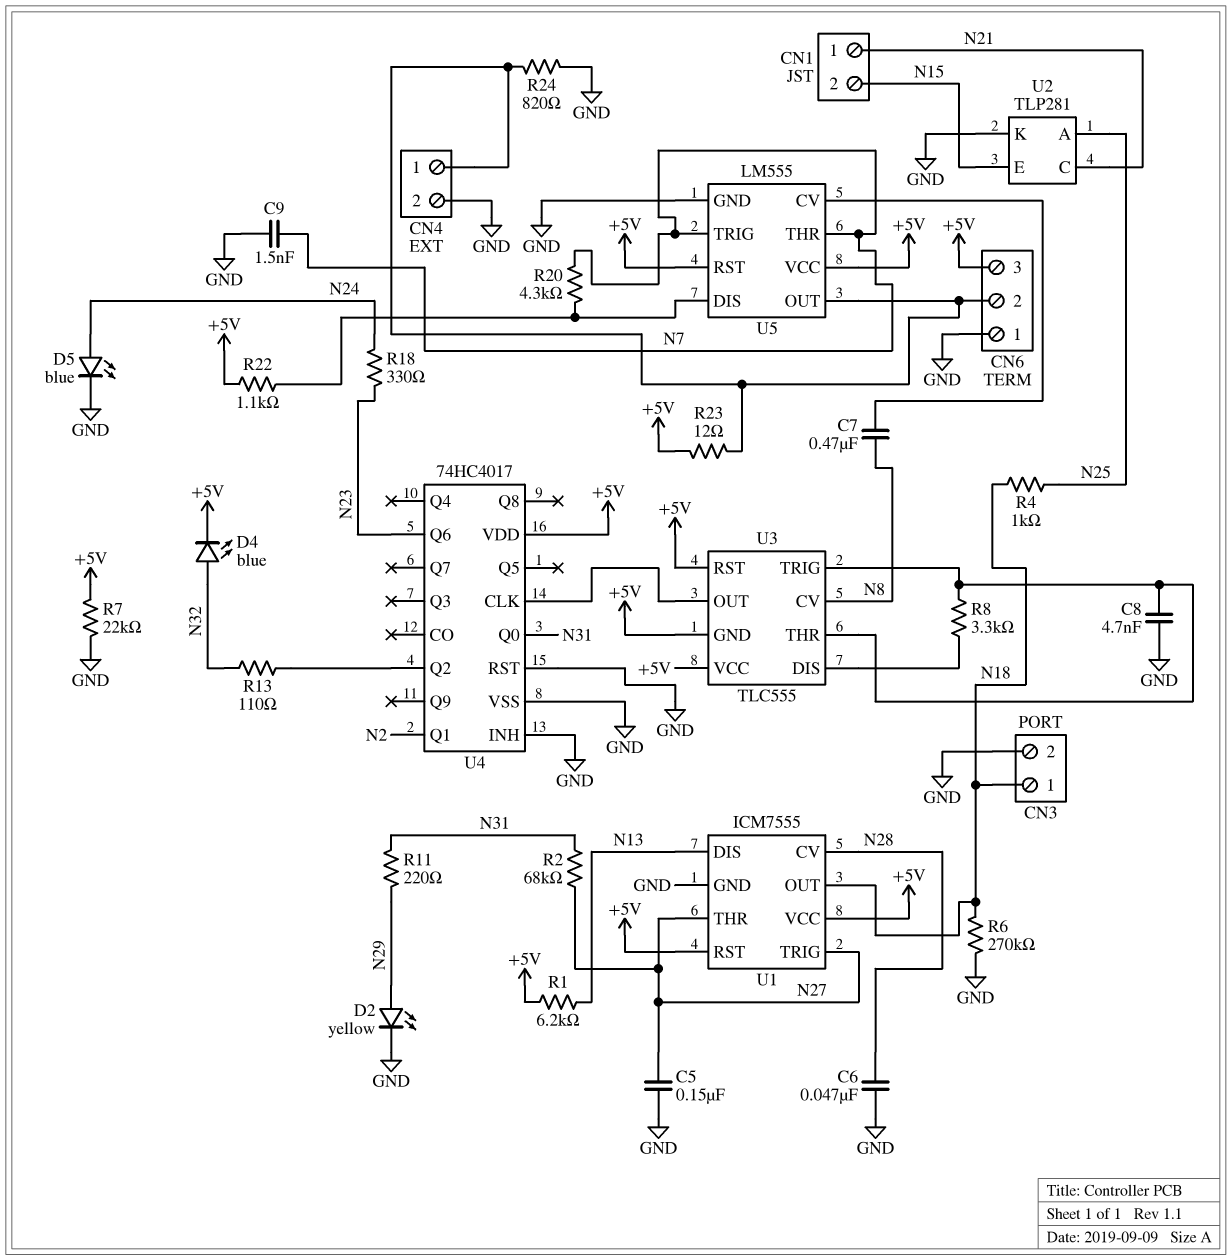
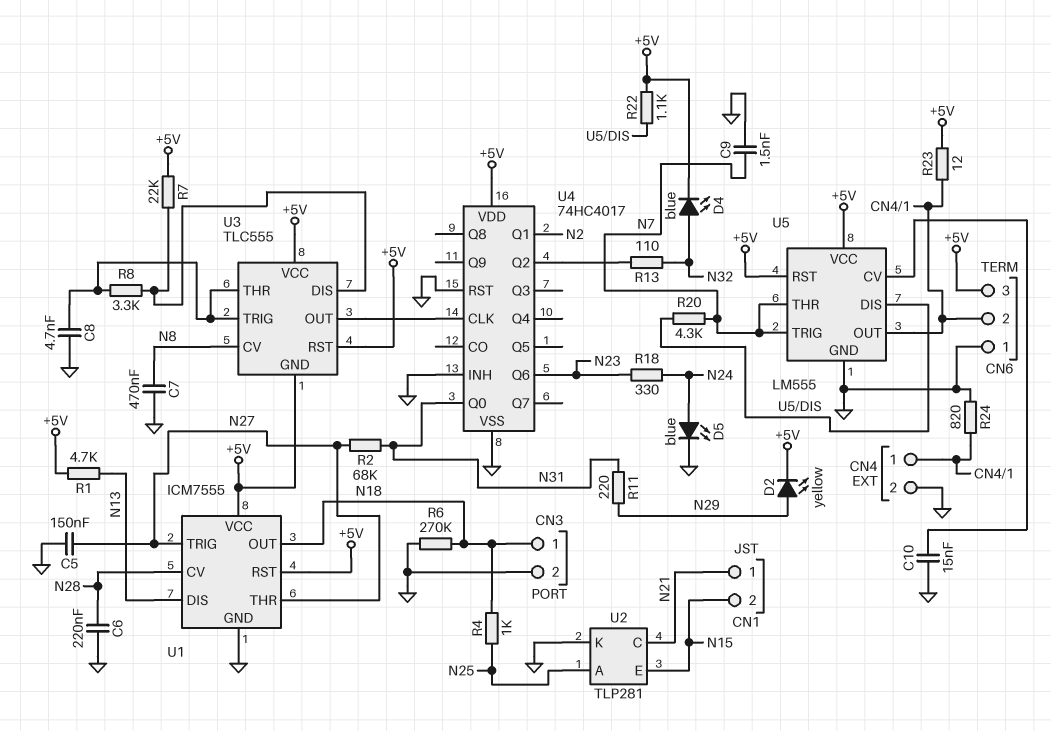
C6: 47nF (GND, N28) -> 220nF (GND, N28)
C7: 470nF (N8, U5/CV) -> 470nF (GND, N8)
C10: none -> 15nF (GND, U5/CV)
D2: LED yellow (A N29, K GND) -> LED yellow (A N29, K +5V)
R1: 6.2k (+5V, N13) -> 4.7k (+5V, N13)
R7: 22k (+5V, GND) -> 22k (+5V, U3/DIS)

